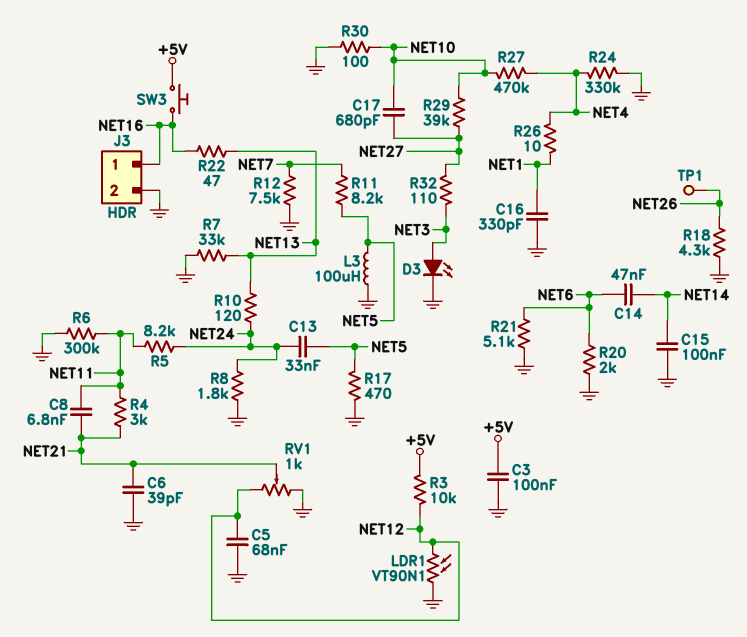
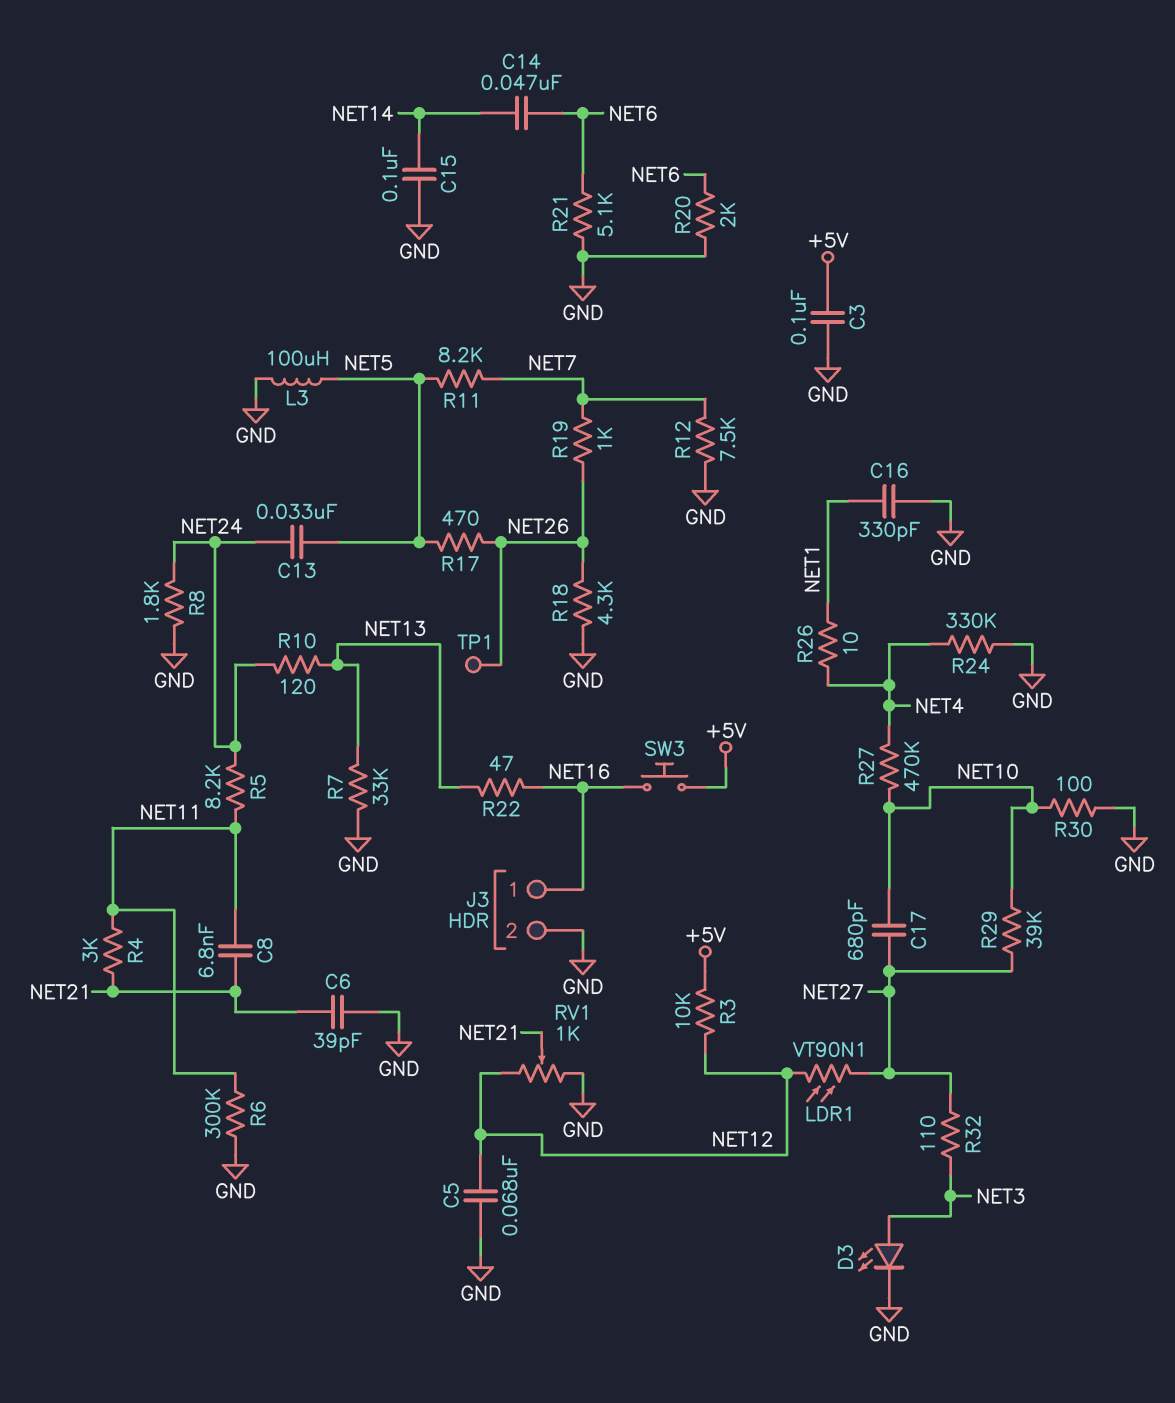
LDR1: VT90N1 (GND, NET12) -> VT90N1 (NET12, NET27)
R17: 470 (GND, NET5) -> 470 (NET5, NET26)
R19: none -> 1k (NET7, NET26)

